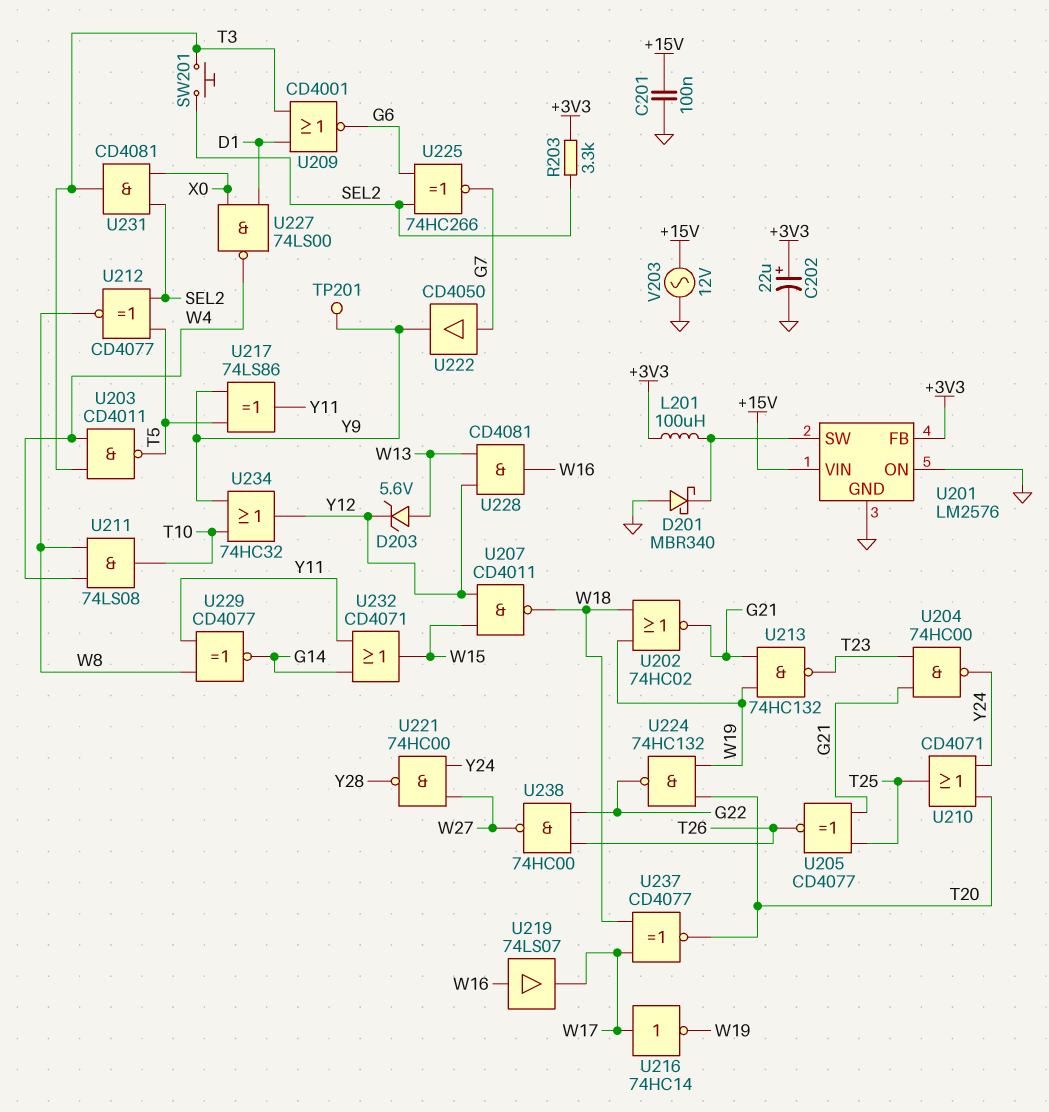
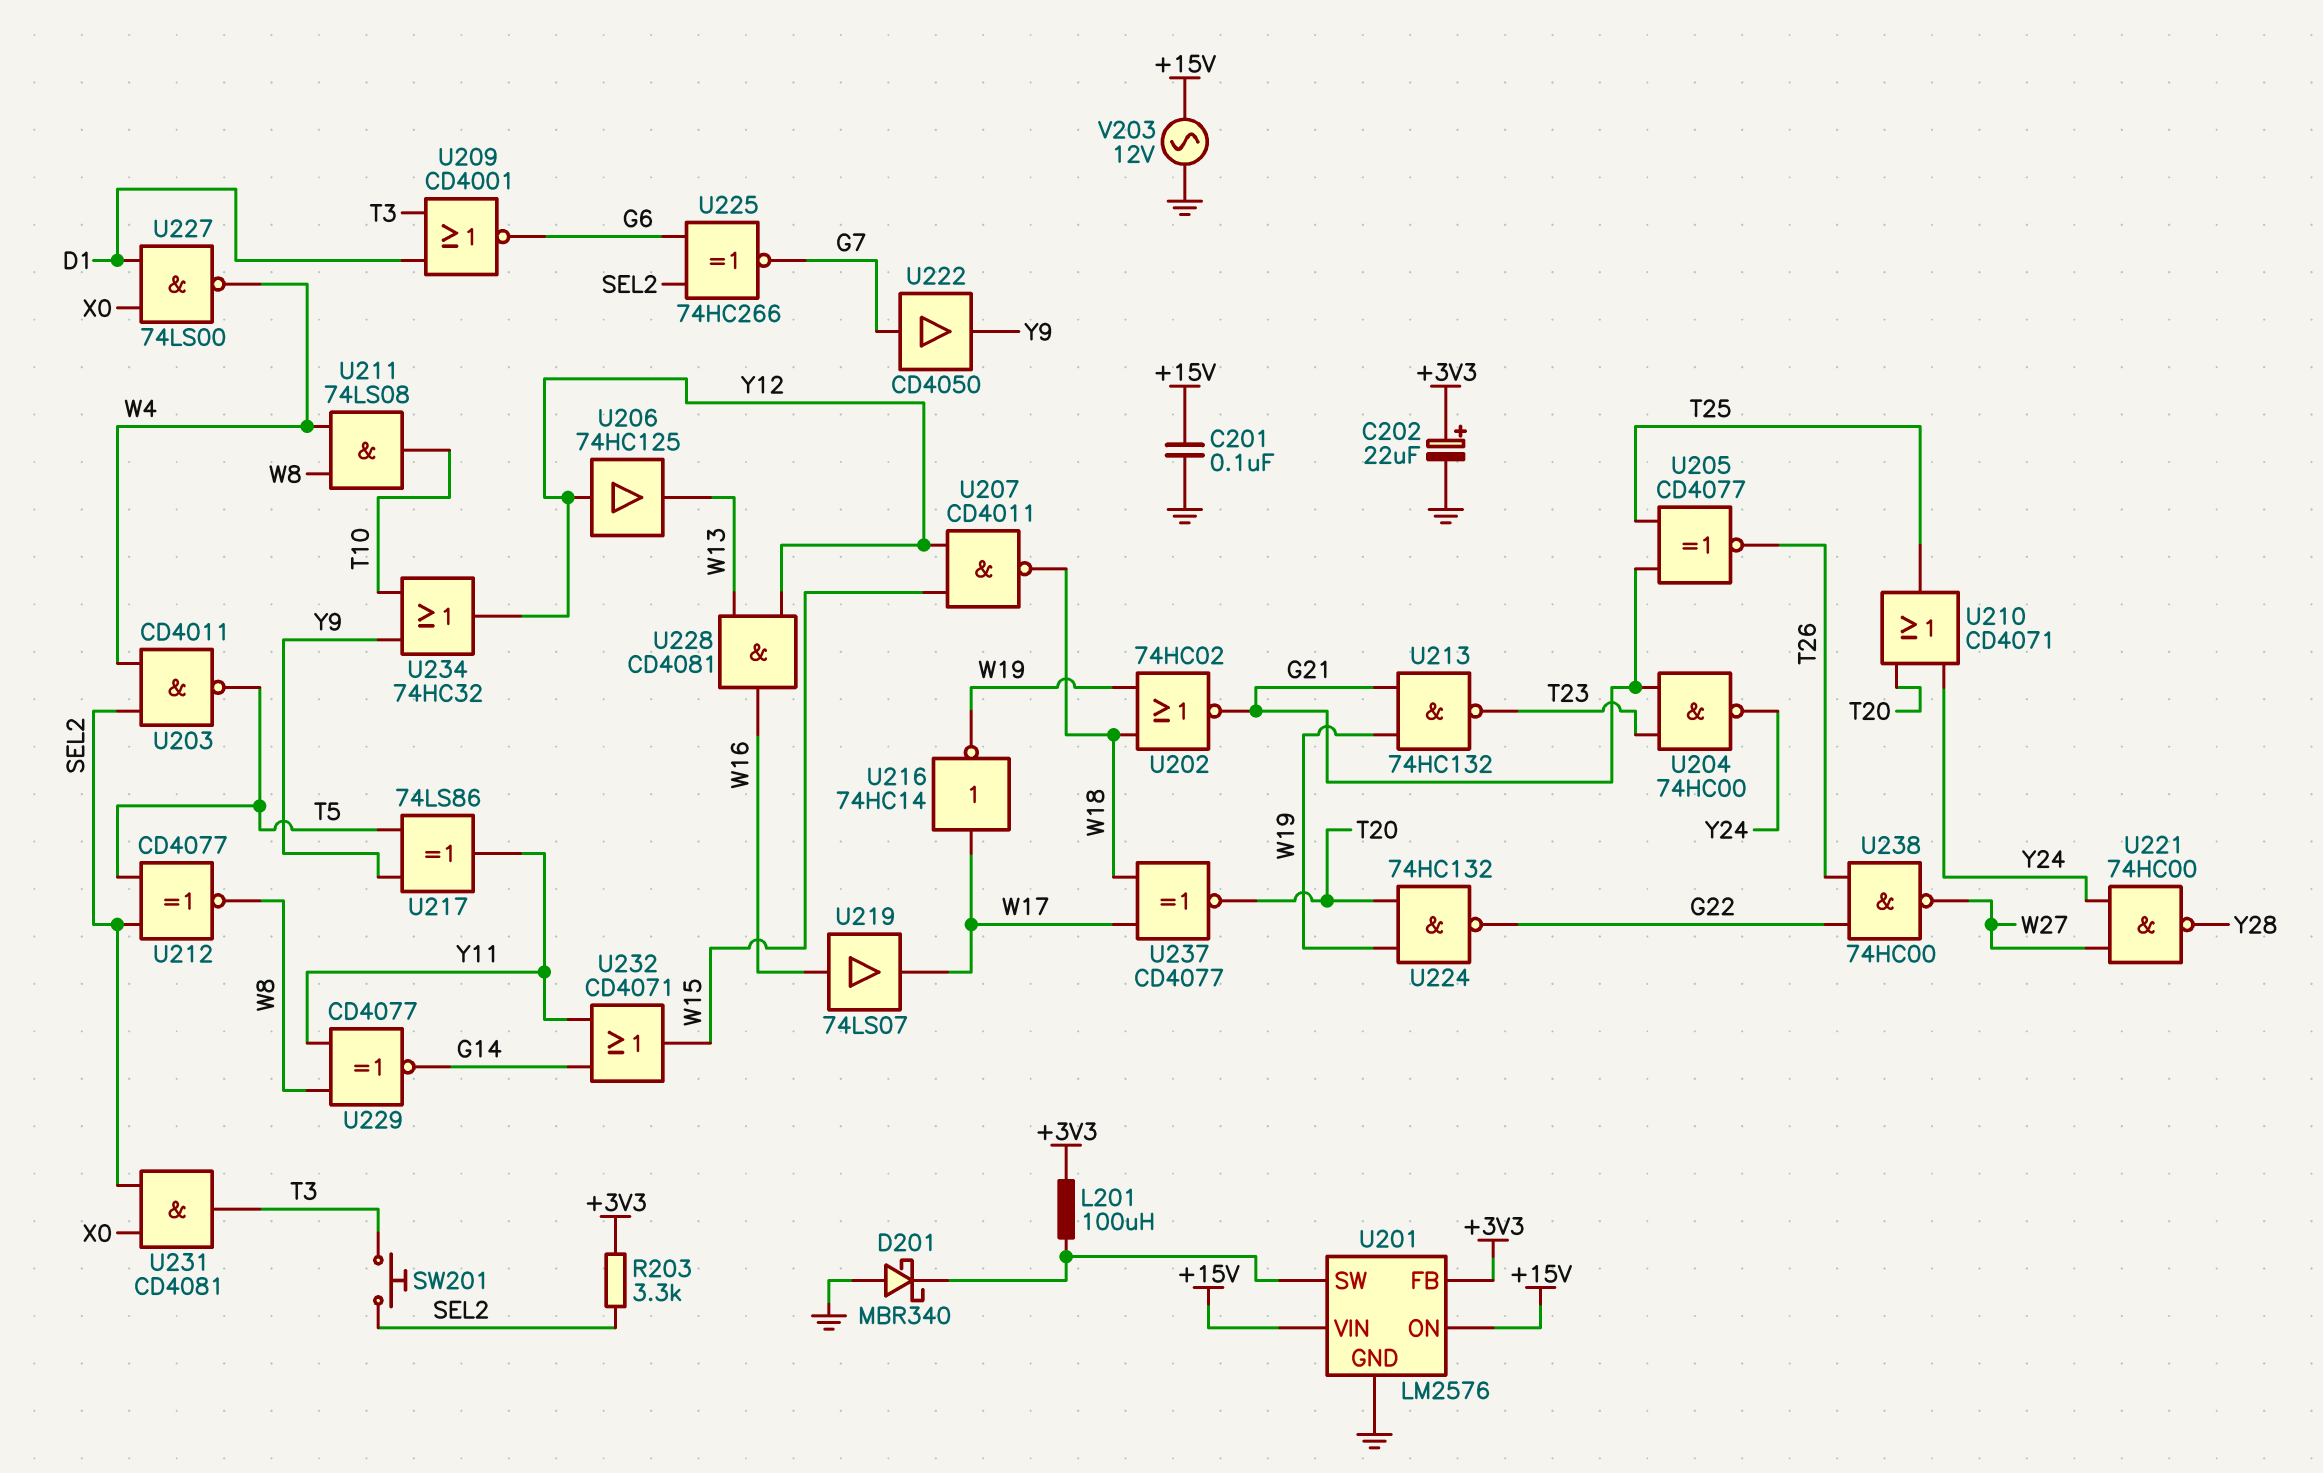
D203: zener 5.6V (A W13, K Y12) -> none
TP201: test point (Y9) -> none
U201 pin ON: GND -> +15V
U203: NAND CD4011 (in T3, in W4, out T5) -> NAND CD4011 (in SEL2, in W4, out T5)
U206: none -> buffer 74HC125 (in Y12, out W13)

